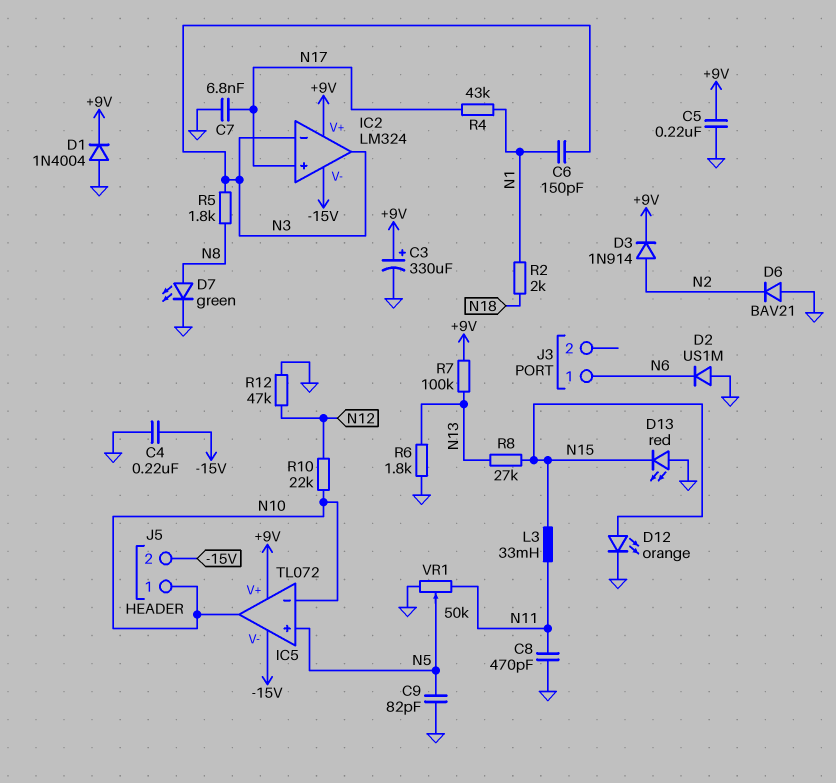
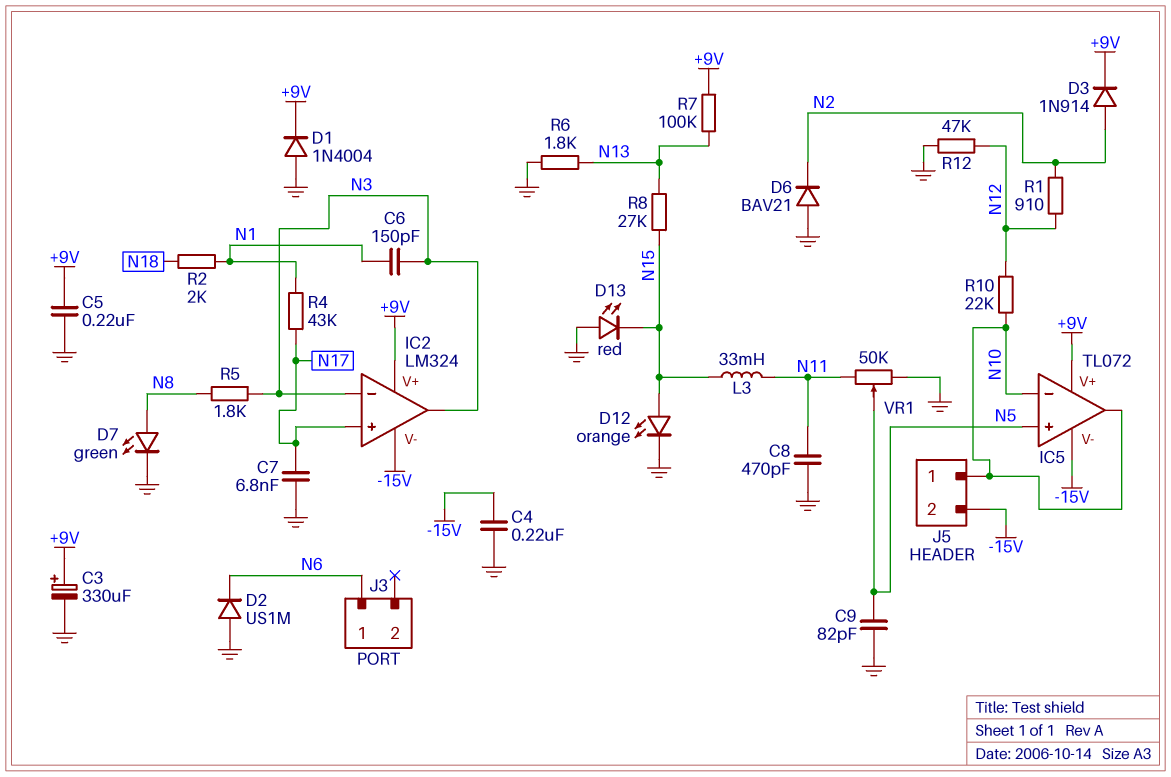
R1: none -> 910 (N2, N12)

